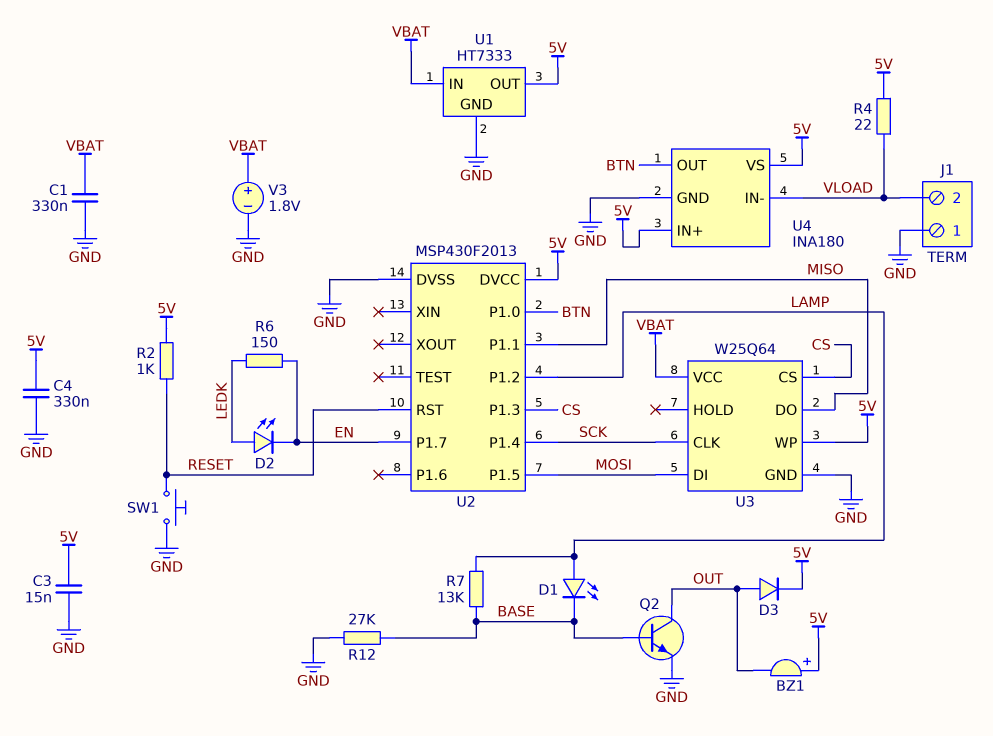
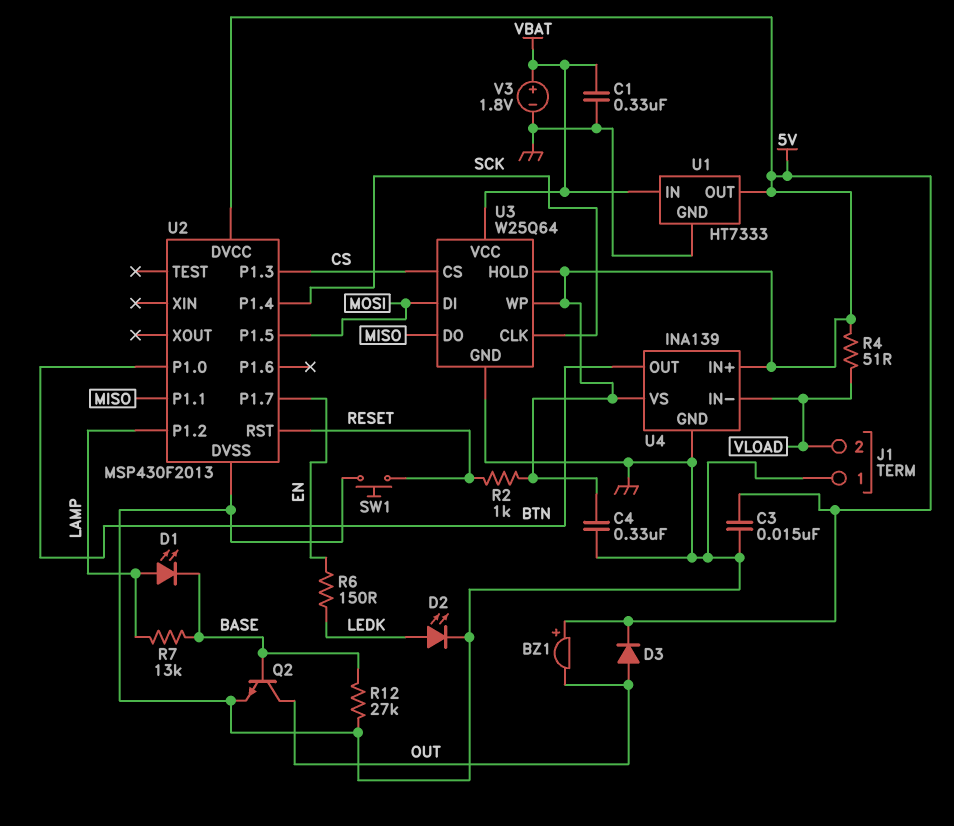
D2: LED (A LEDK, K EN) -> LED (A LEDK, K GND)
R4: 22 (5V, VLOAD) -> 51 (5V, VLOAD)
U3 pin HOLD: none -> 5V
U4: INA180 -> INA139

